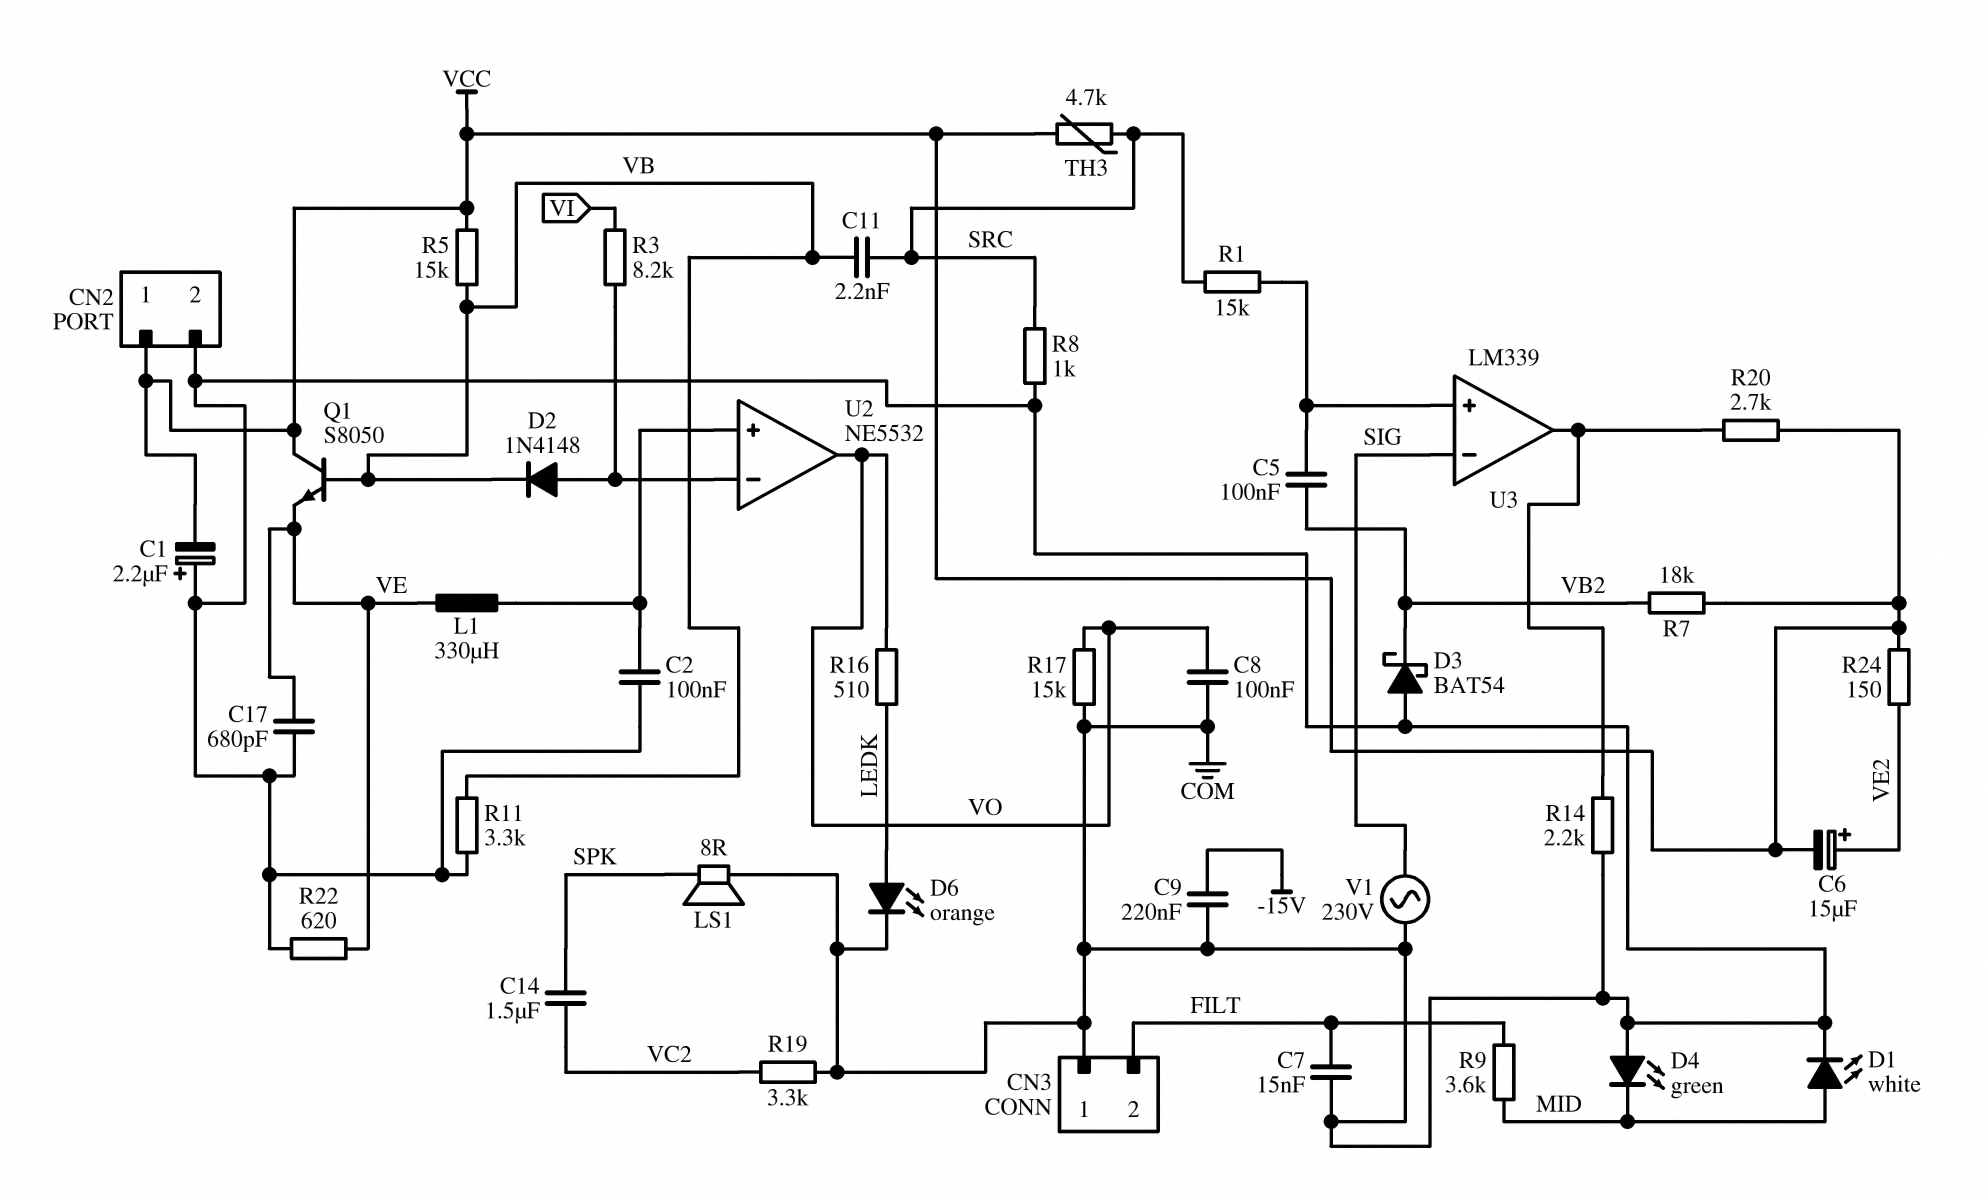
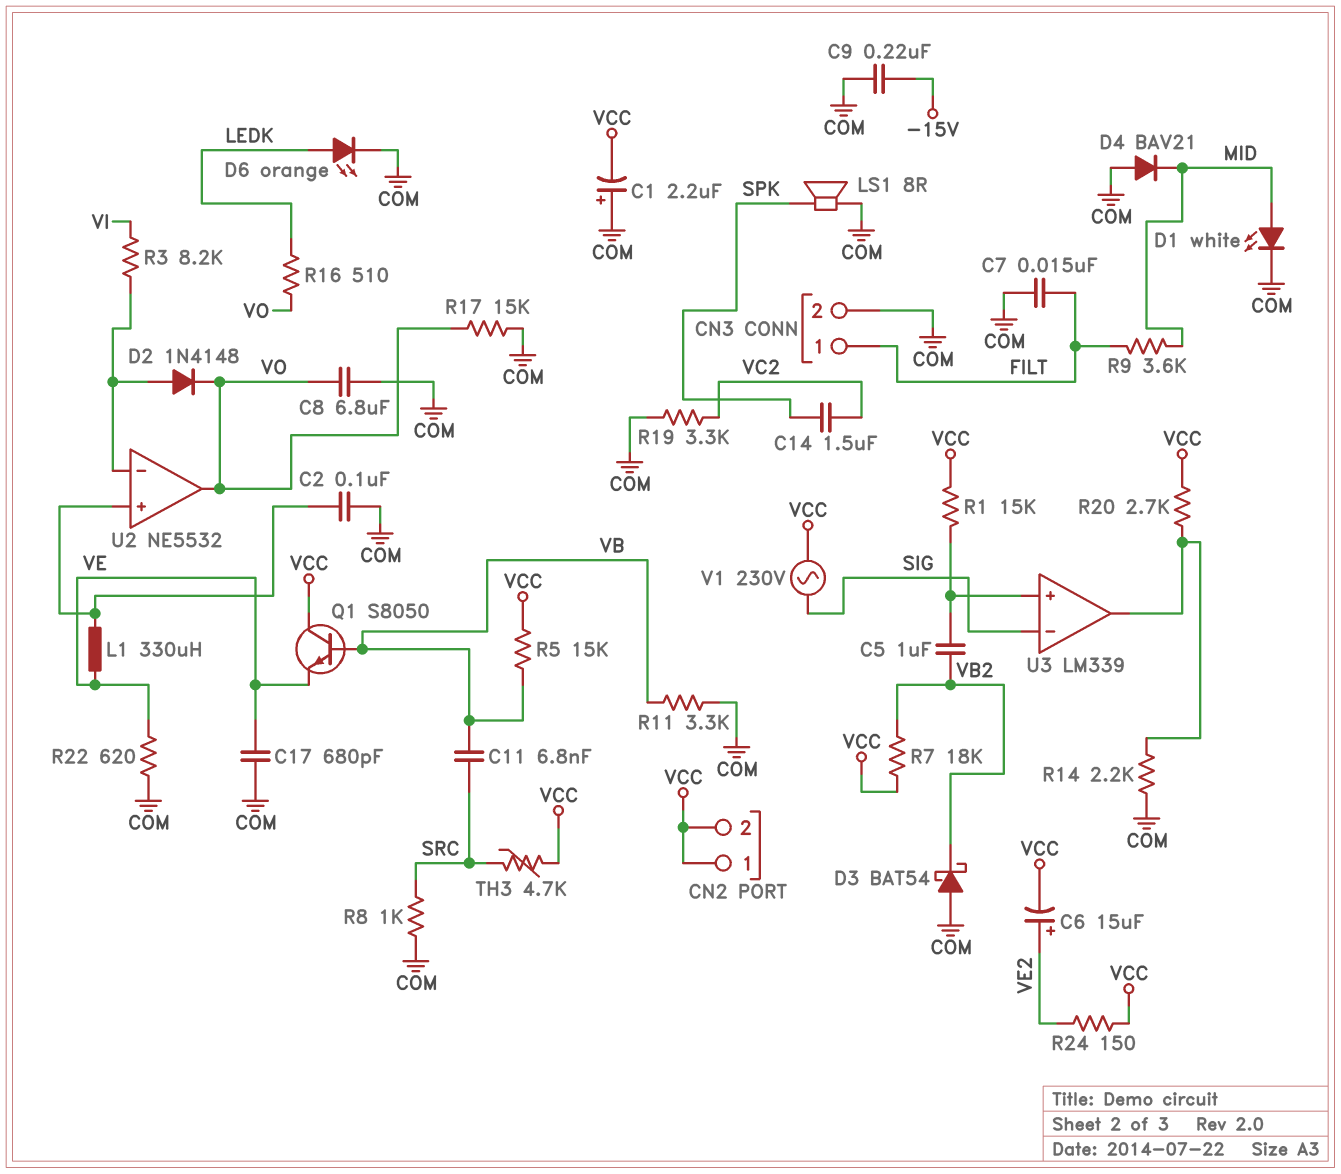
C5: 100nF (U3/in+, VB2) -> 1uF (U3/in+, VB2)
C8: 100nF (COM, VO) -> 6.8uF (COM, VO)
C11: 2.2nF (SRC, VB) -> 6.8nF (SRC, VB)
CN2 pin 2: COM -> VCC
CN3 pin 1: COM -> FILT
CN3 pin 2: FILT -> COM
D2: diode 1N4148 (A U2/in-, K VB) -> diode 1N4148 (A U2/in-, K VO)
D4: LED green (A COM, K MID) -> diode BAV21 (A COM, K MID)
R1: 15k (SRC, U3/in+) -> 15k (U3/in+, VCC)
V1: AC 230V (COM, SIG) -> AC 230V (SIG, VCC)

